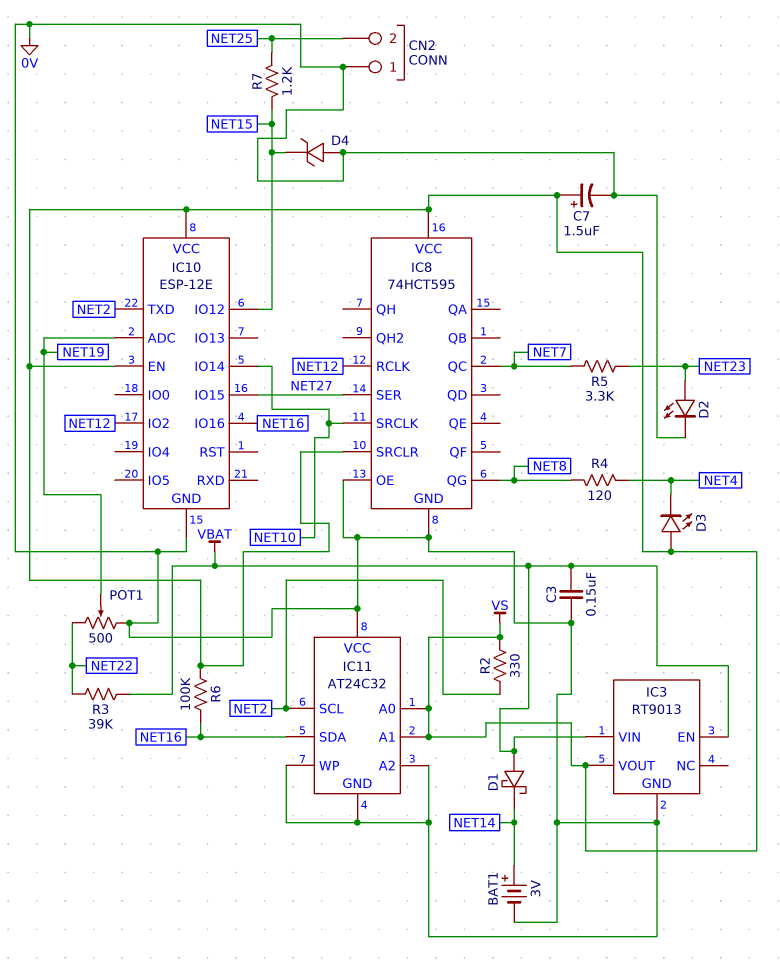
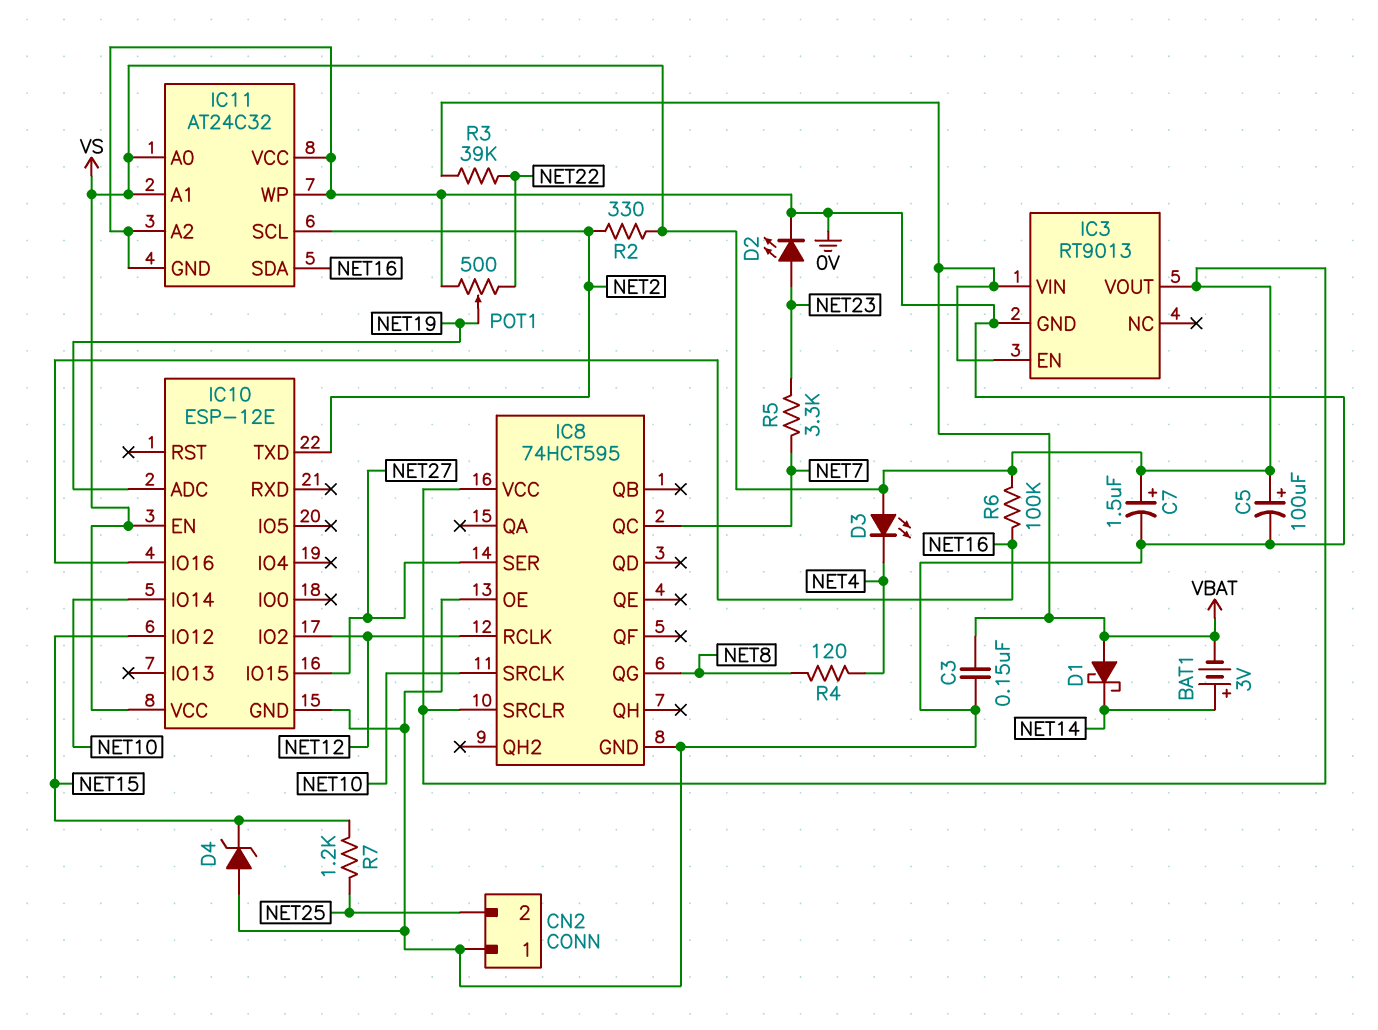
BAT1: 3V (plus NET14, minus 0V) -> 3V (plus NET14, minus VBAT)
C5: none -> 100uF (plus VS, minus 0V)

